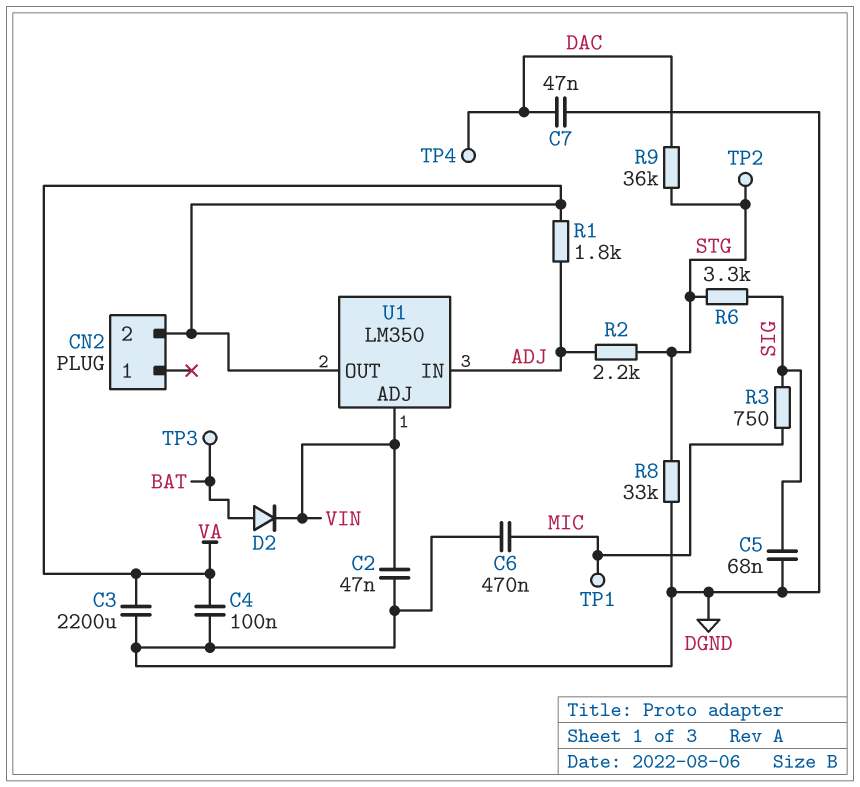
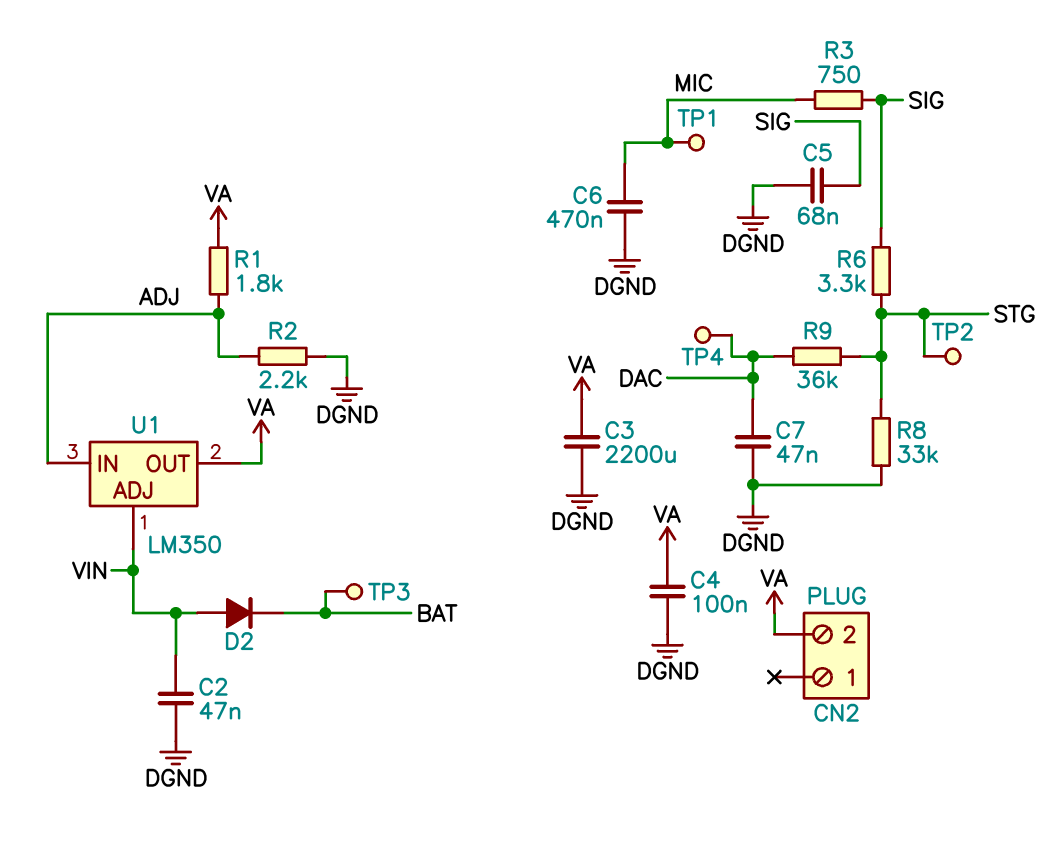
D2: diode (A BAT, K VIN) -> diode (A VIN, K BAT)
R2: 2.2k (ADJ, STG) -> 2.2k (ADJ, DGND)

